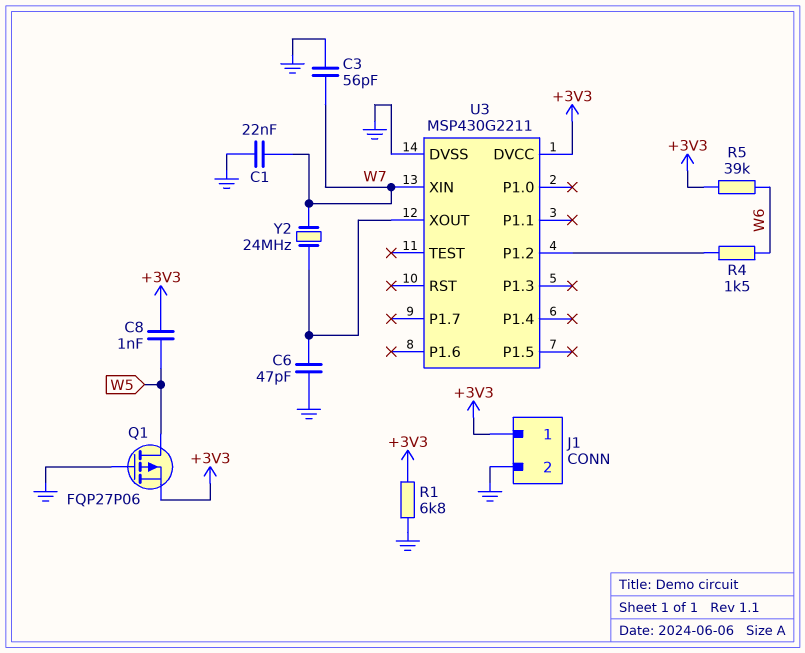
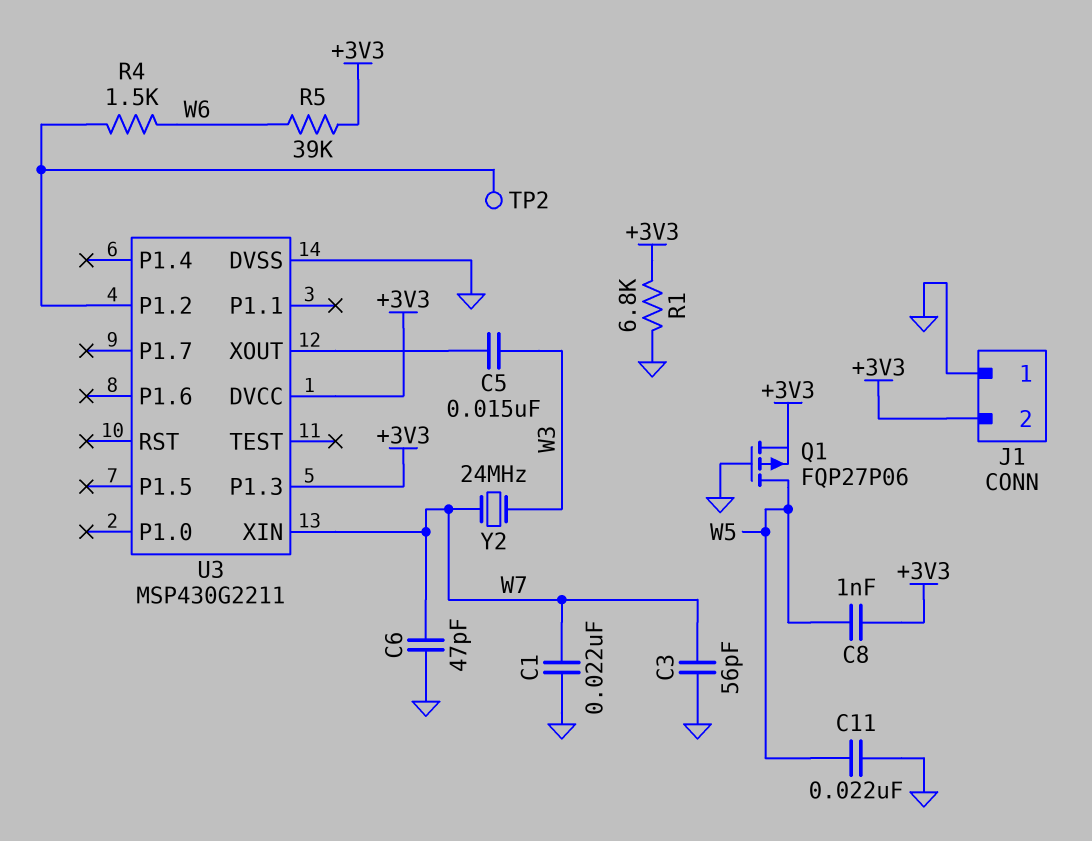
C5: none -> 15nF (U3/XOUT, W3)
C6: 47pF (GND, U3/XOUT) -> 47pF (GND, W7)
C11: none -> 22nF (GND, W5)
J1 pin 1: +3V3 -> GND
J1 pin 2: GND -> +3V3
TP2: none -> test point (U3/P1.2)
U3 pin P1.3: none -> +3V3
Y2: 24MHz (U3/XOUT, W7) -> 24MHz (W3, W7)

